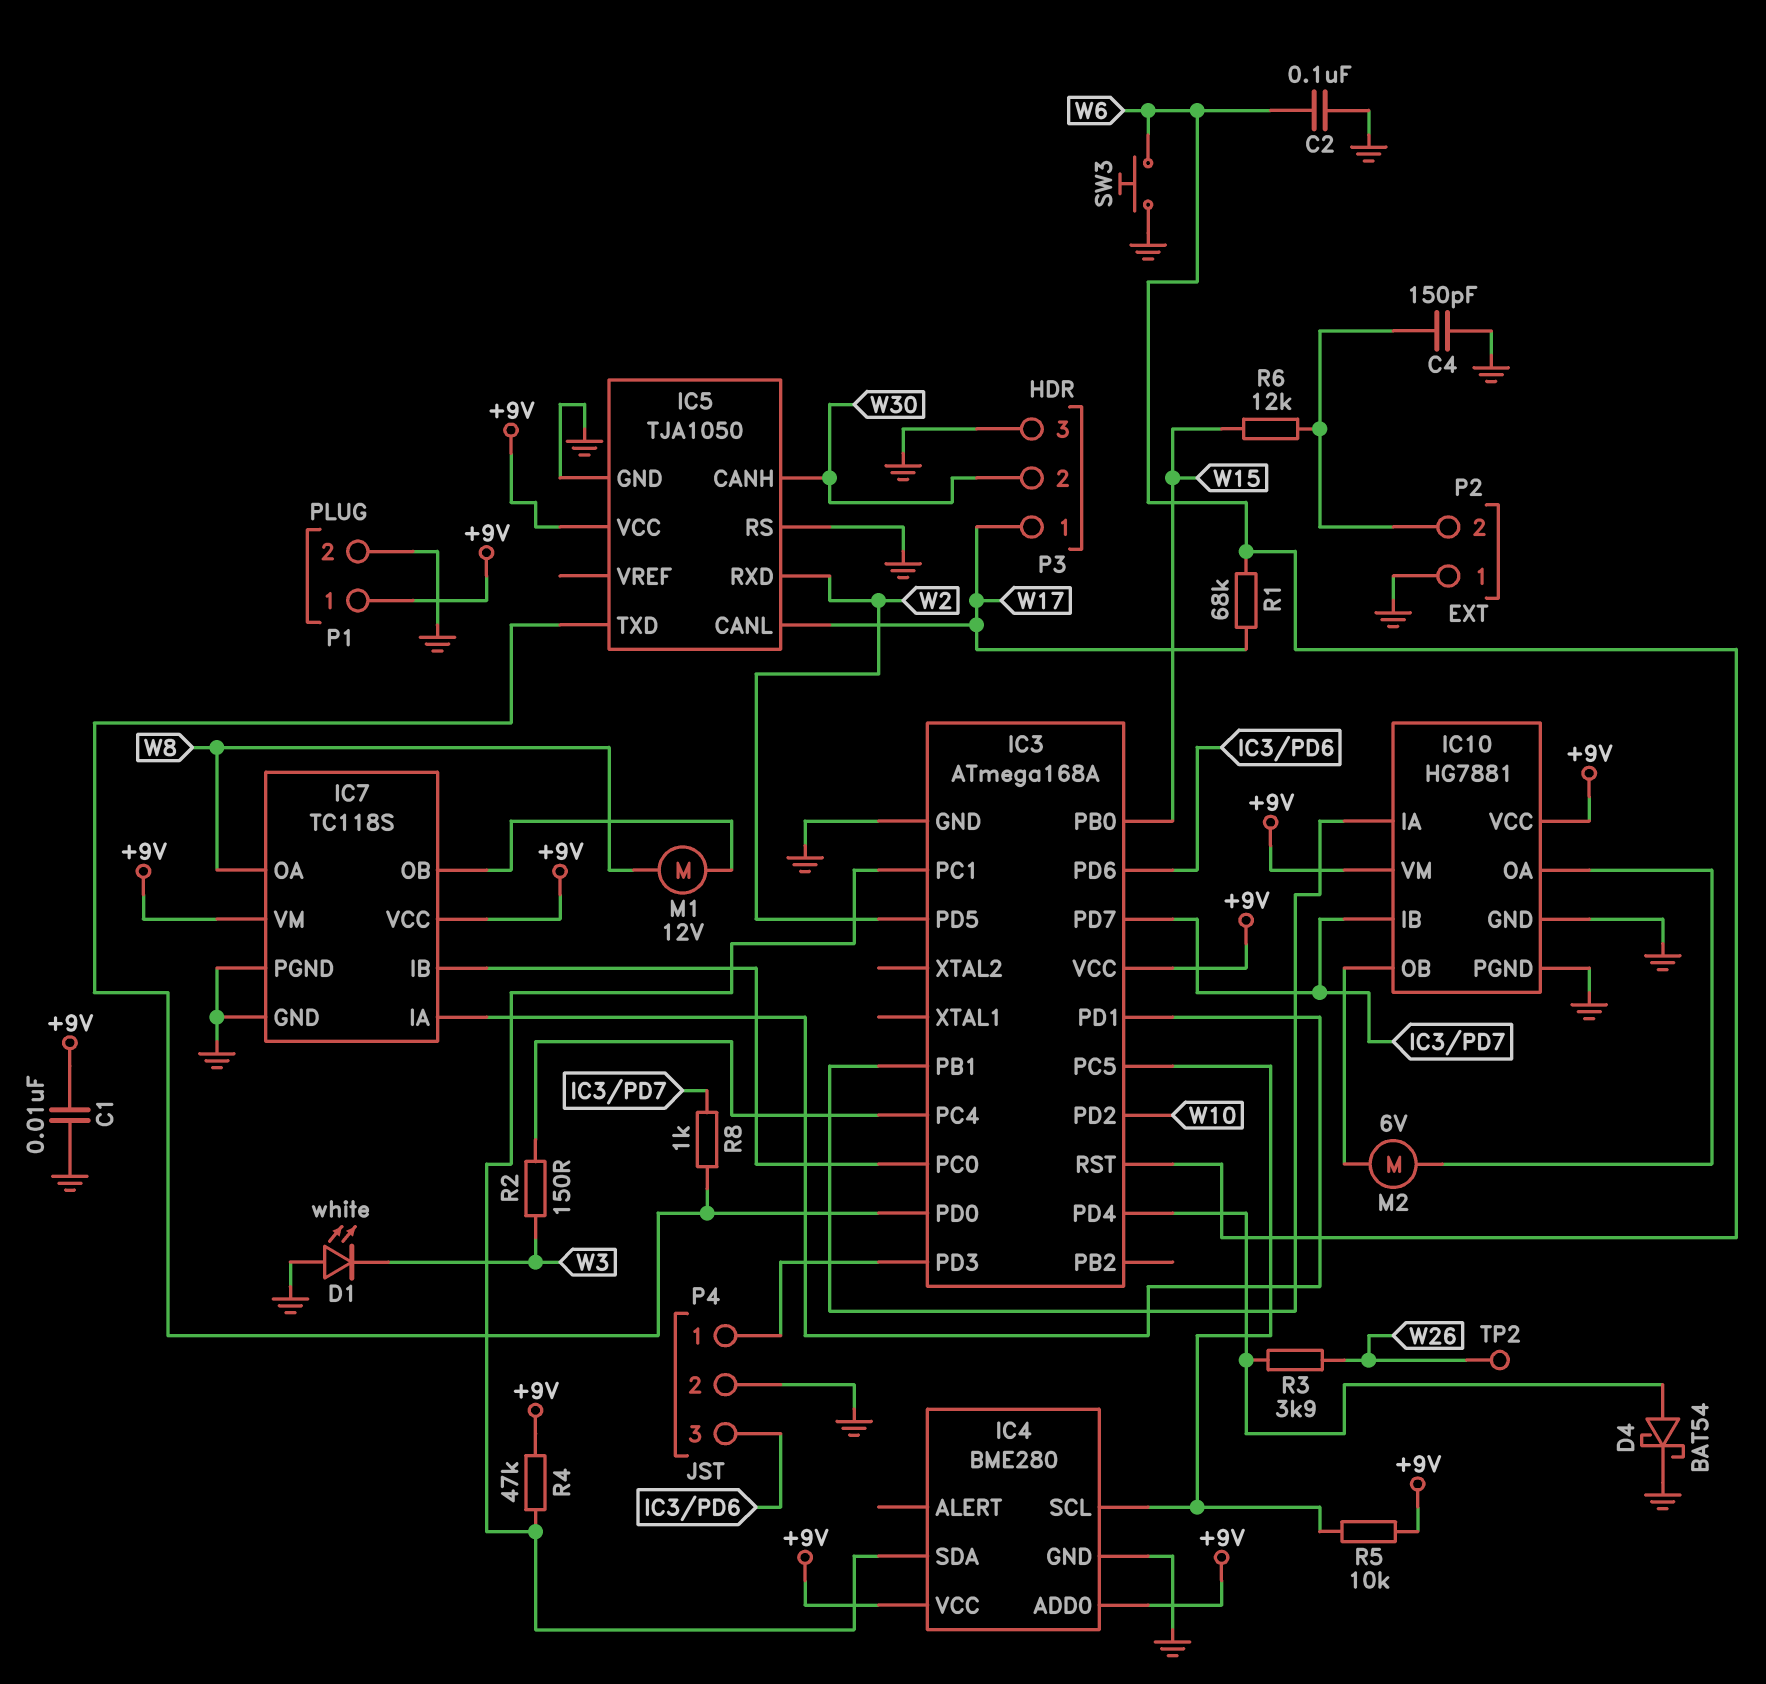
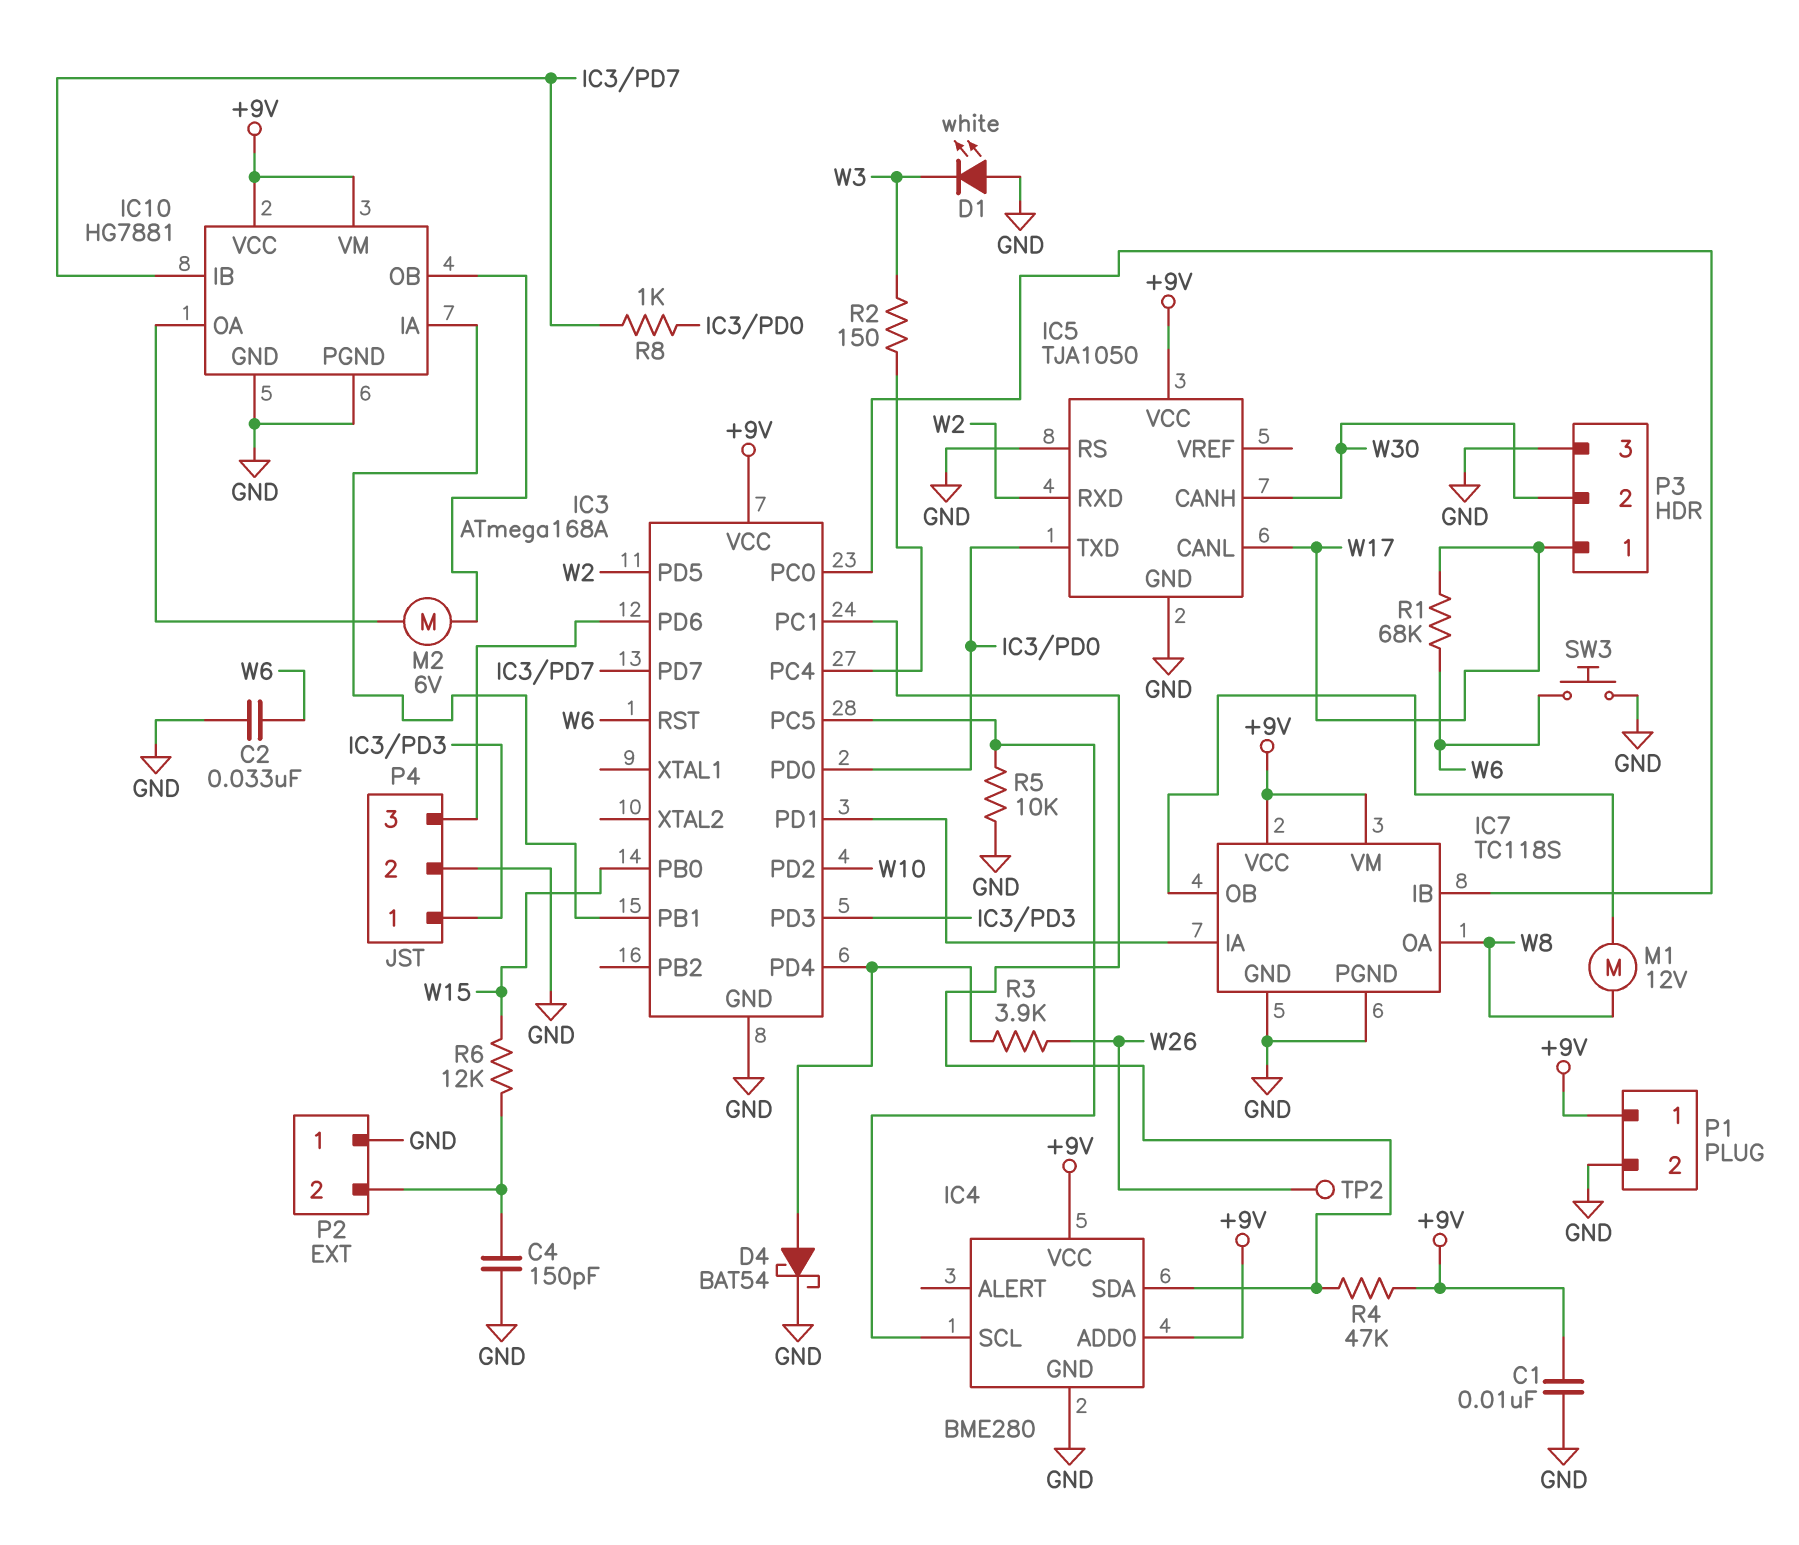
C2: 100nF (GND, W6) -> 33nF (GND, W6)
R5: 10k (+9V, IC3/PC5) -> 10k (GND, IC3/PC5)

